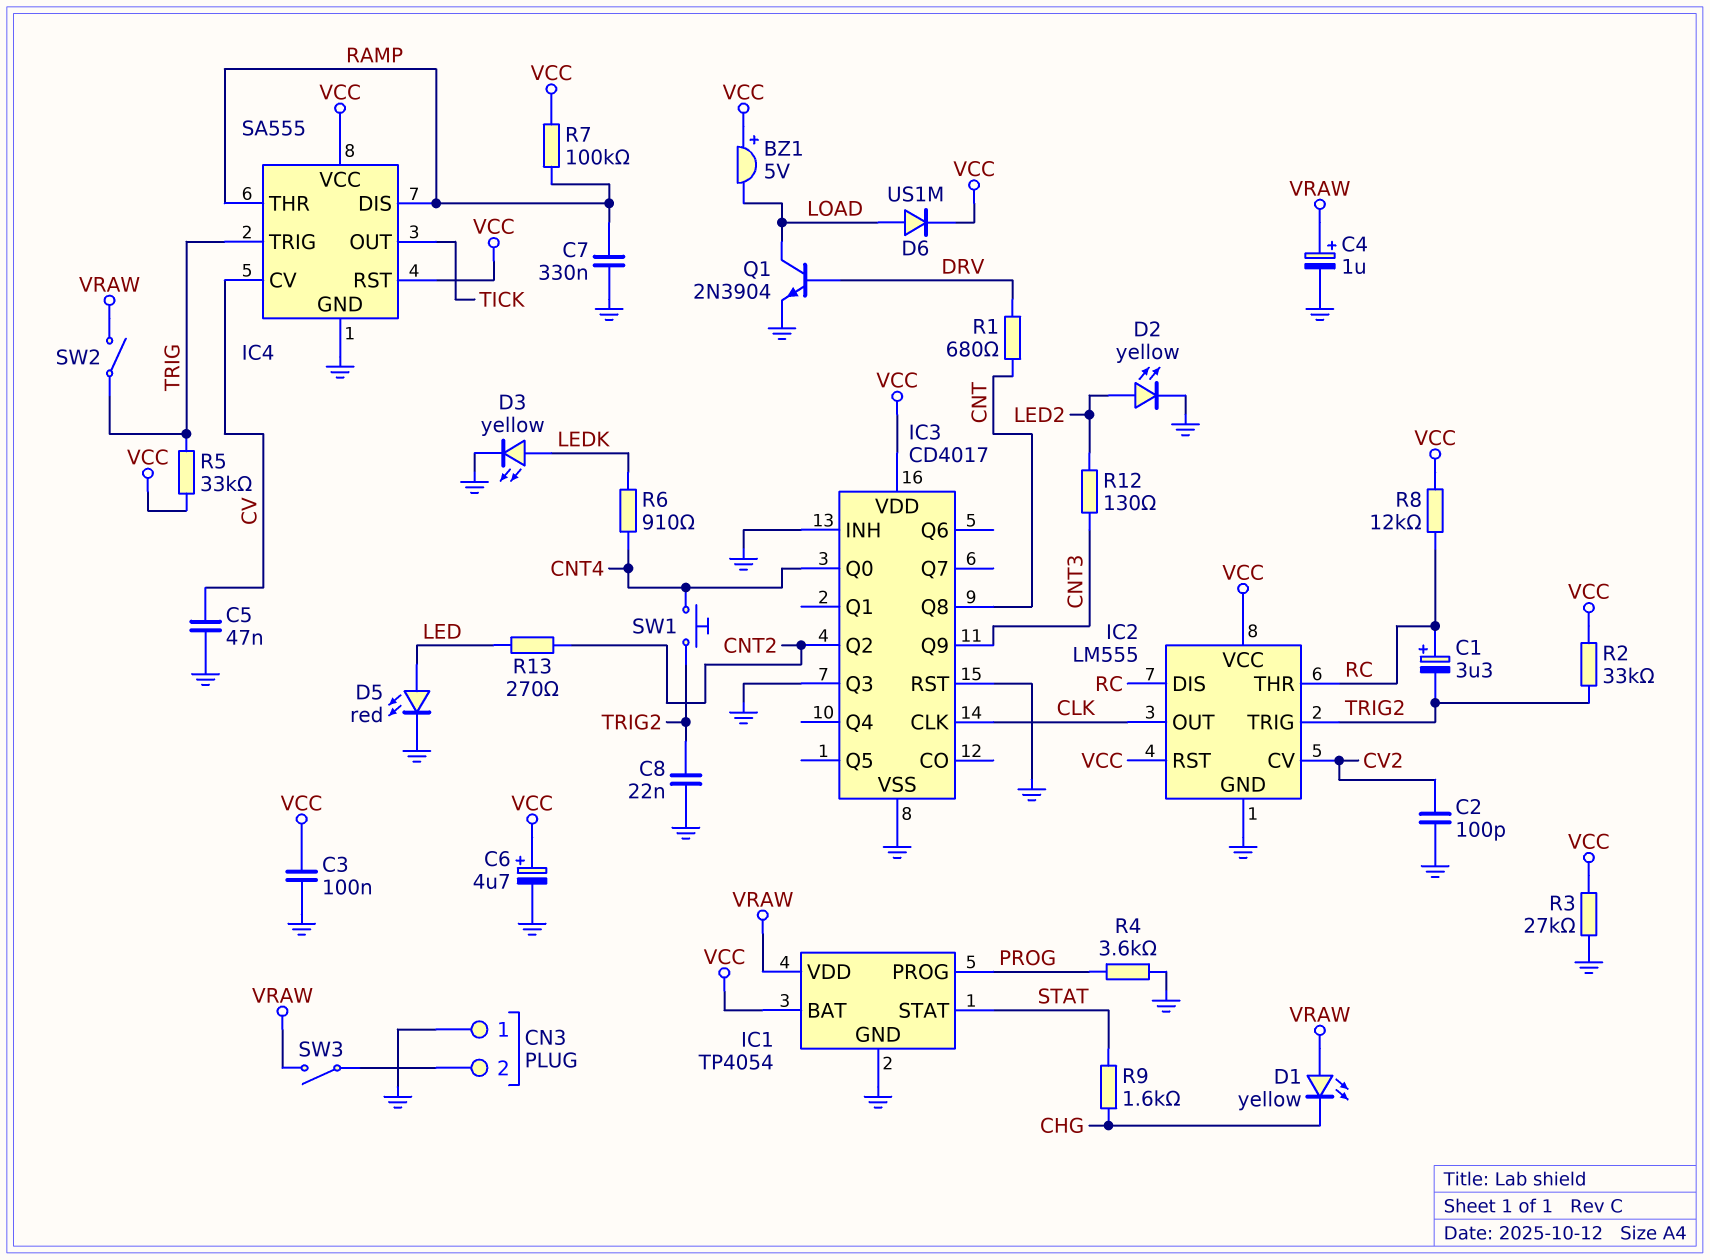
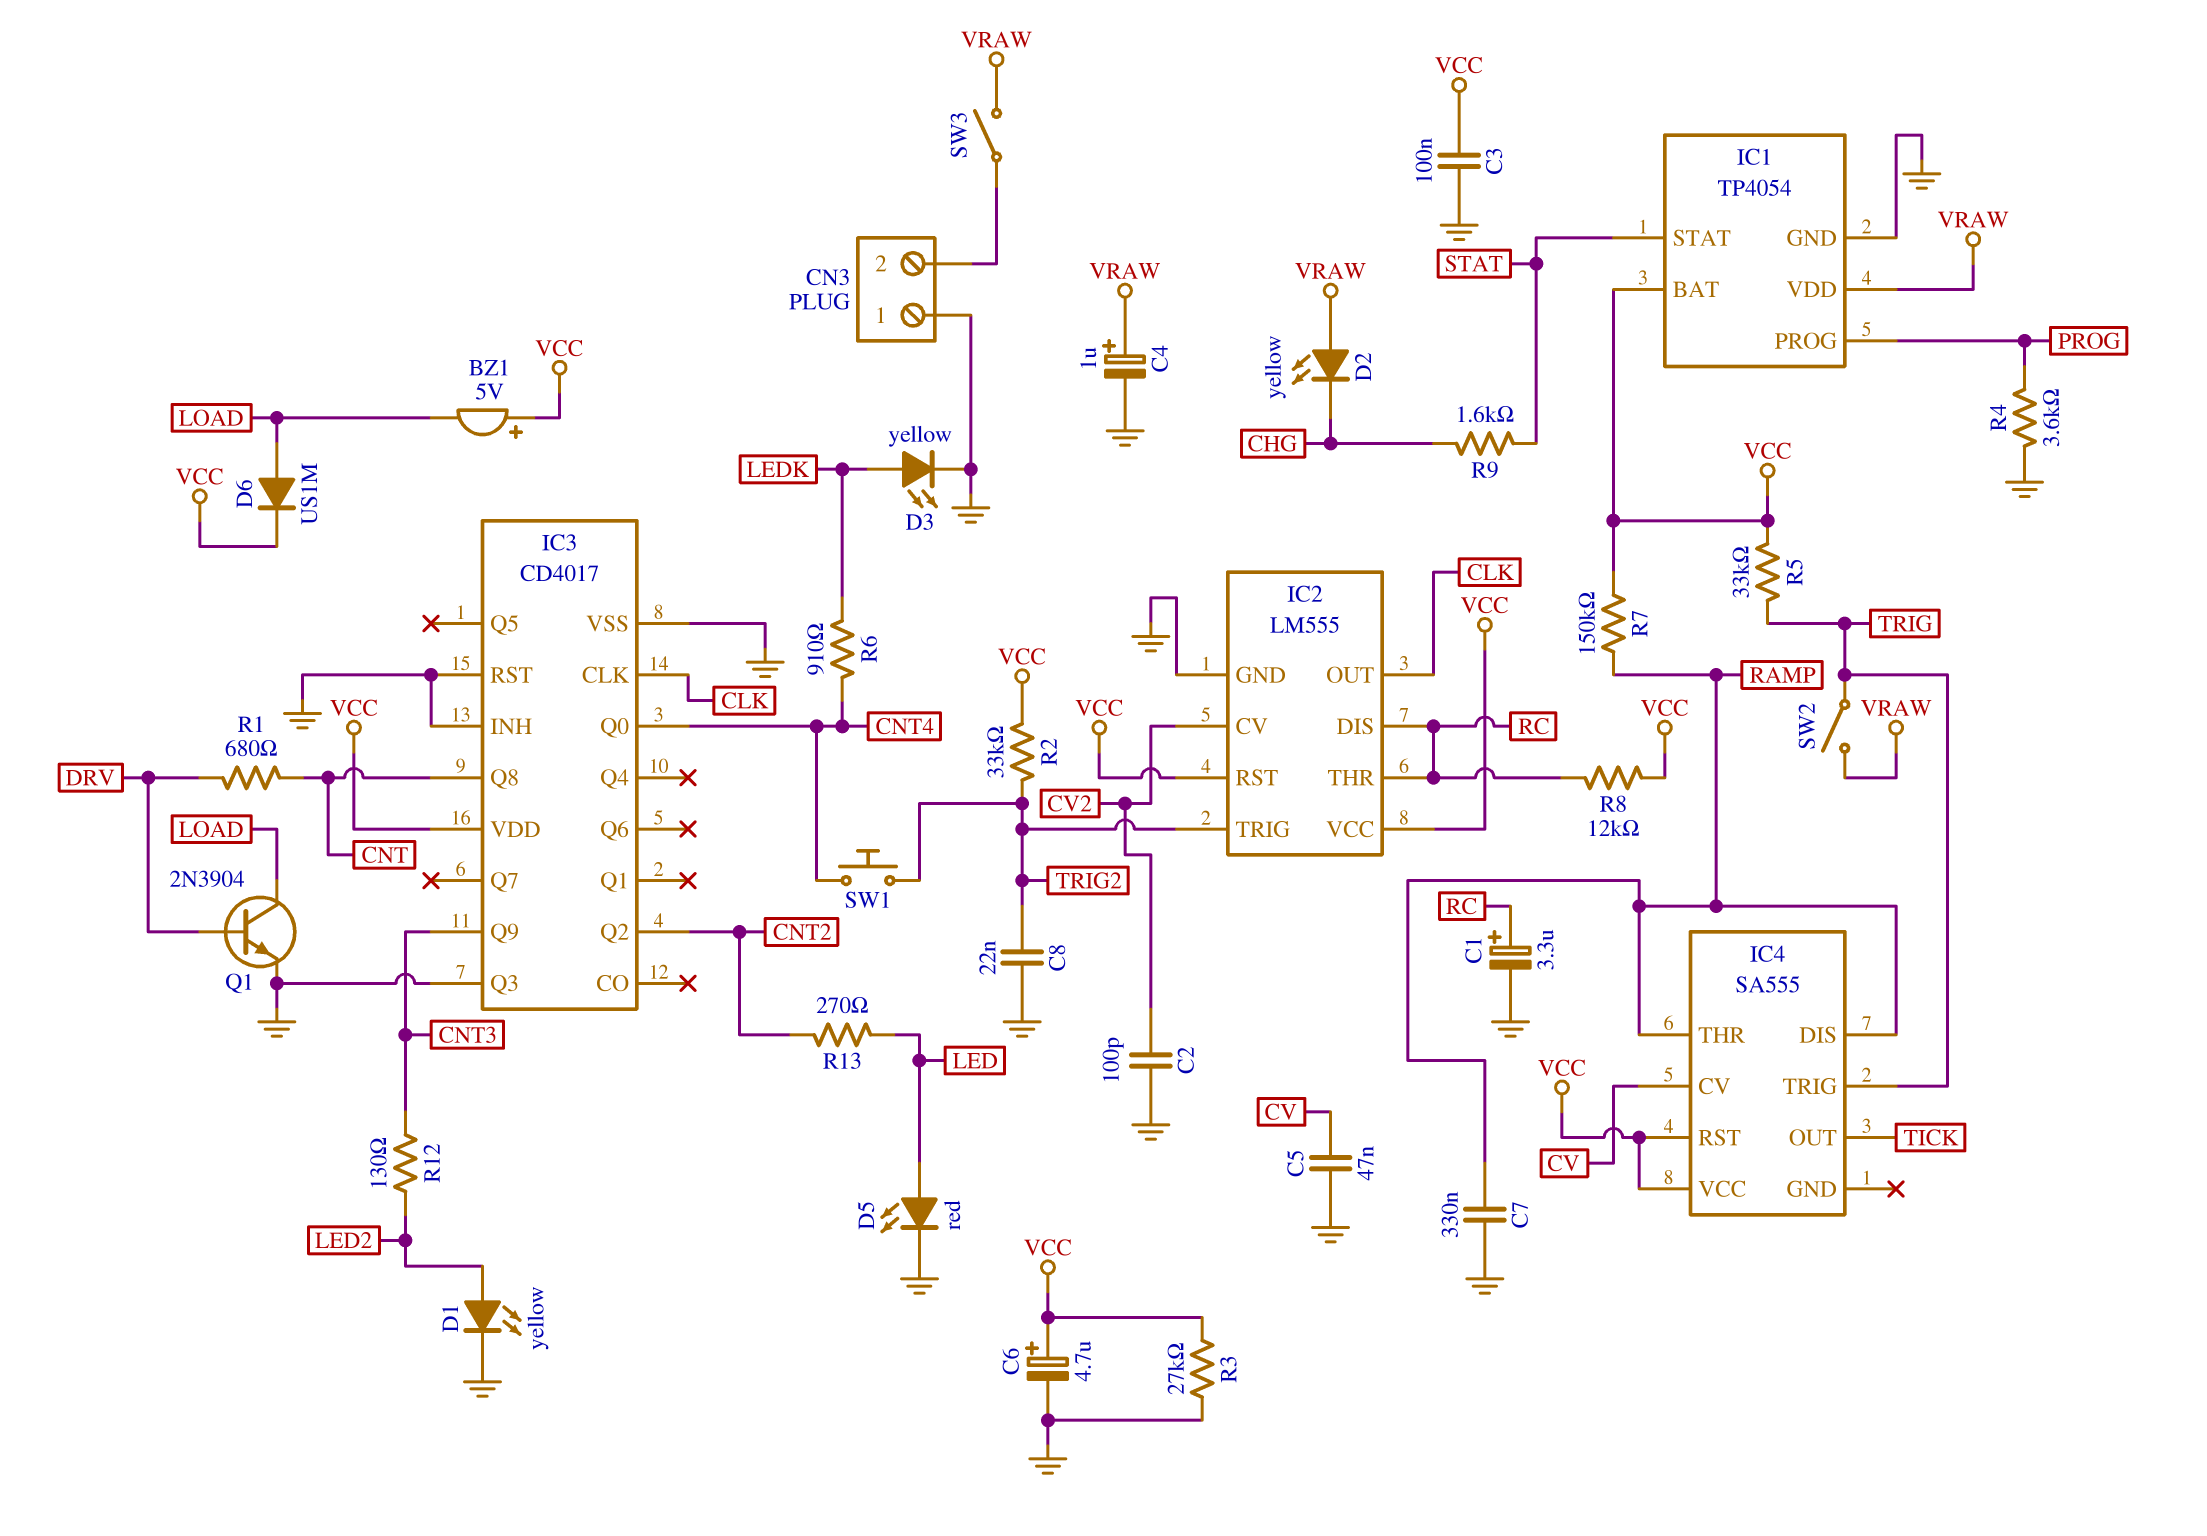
C1: 3.3uF (plus RC, minus TRIG2) -> 3.3uF (plus RC, minus GND)
D1: LED yellow (A VRAW, K CHG) -> LED yellow (A LED2, K GND)
D2: LED yellow (A LED2, K GND) -> LED yellow (A VRAW, K CHG)
IC4 pin GND: GND -> none
R7: 100k (RAMP, VCC) -> 150k (RAMP, VCC)

